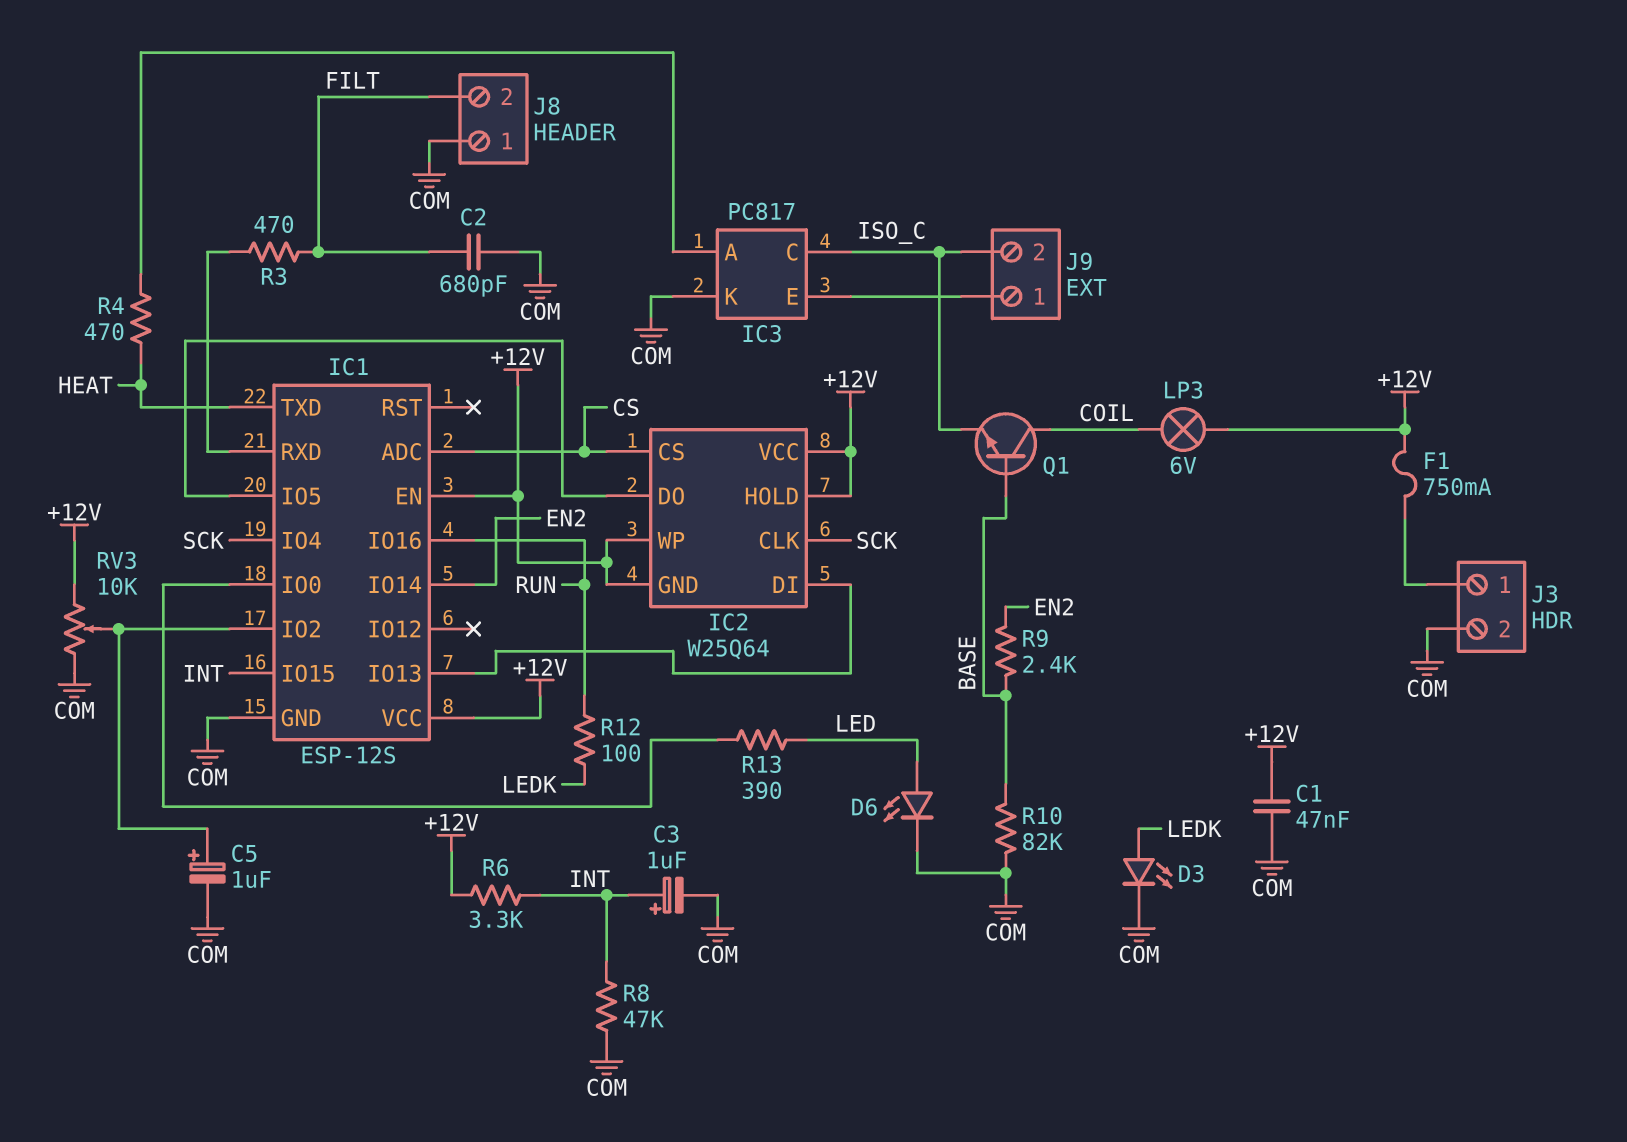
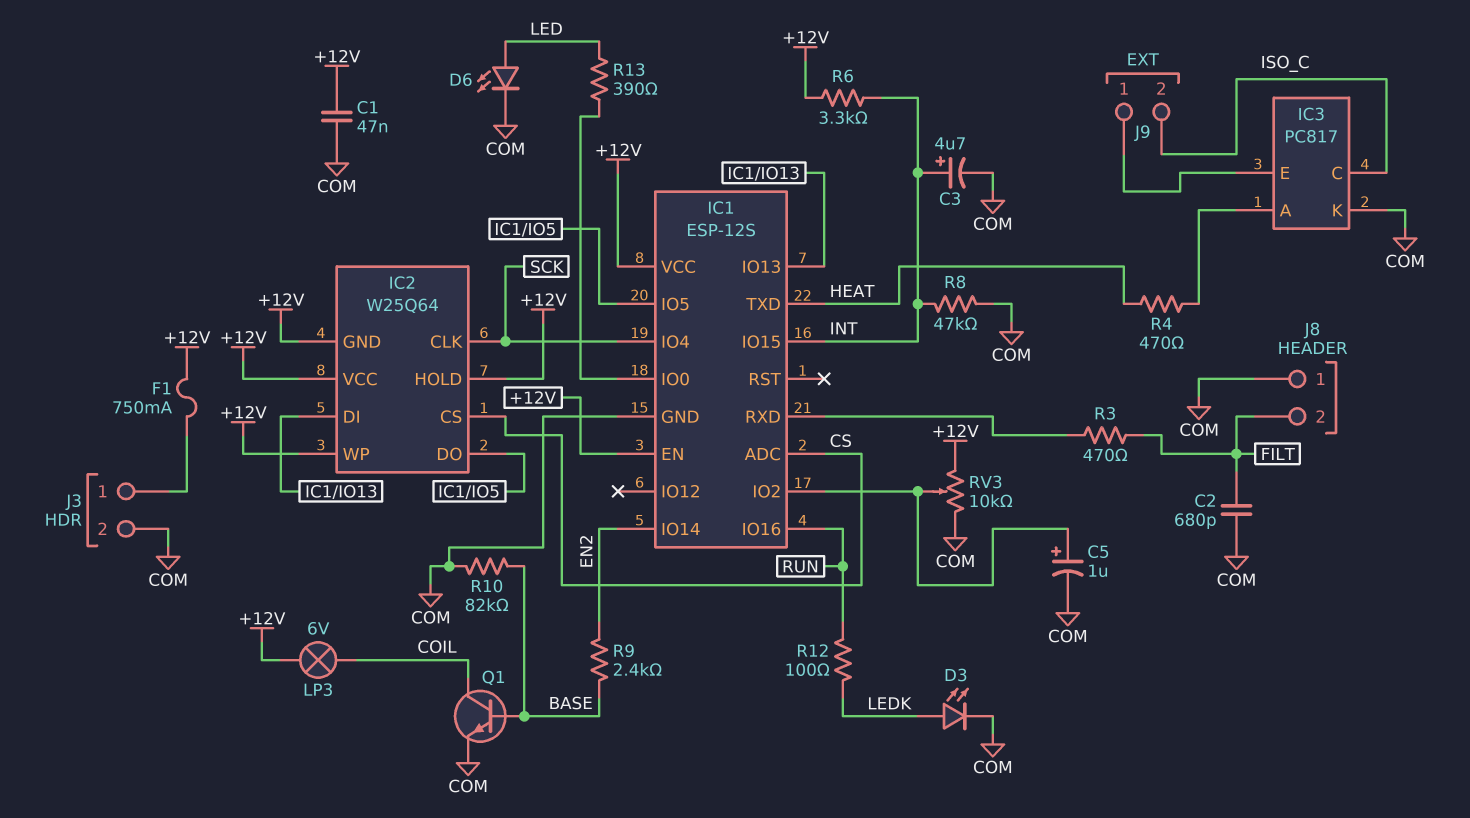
C3: 1uF (plus INT, minus COM) -> 4.7uF (plus INT, minus COM)
Q1: NPN (B BASE, C COIL, E ISO_C) -> NPN (B BASE, C COIL, E COM)

